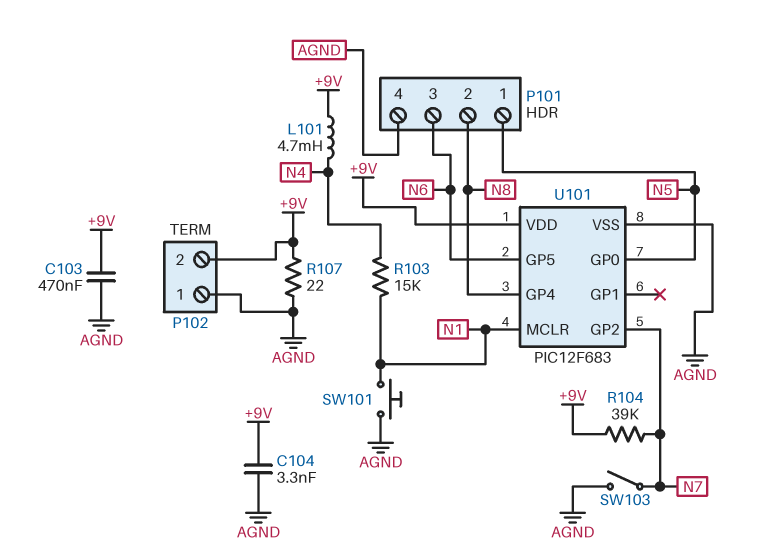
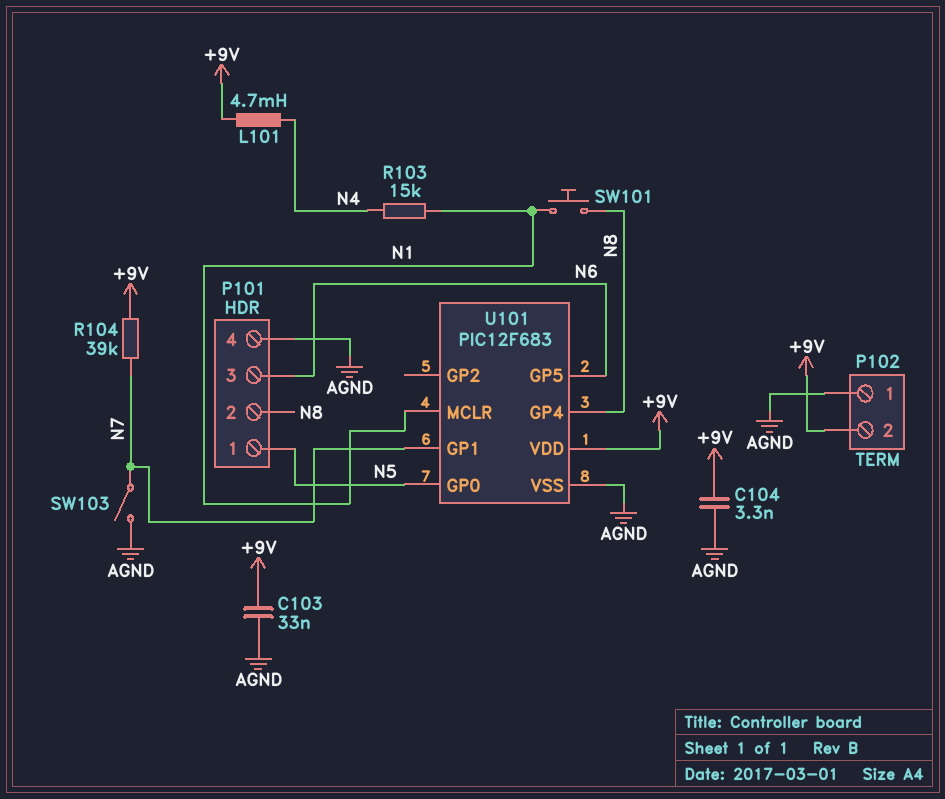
C103: 470nF (+9V, AGND) -> 33nF (+9V, AGND)
R107: 22 (+9V, AGND) -> none
SW101: button (AGND, N1) -> button (N1, N8)
U101 pin GP1: none -> N7
U101 pin GP2: N7 -> none

